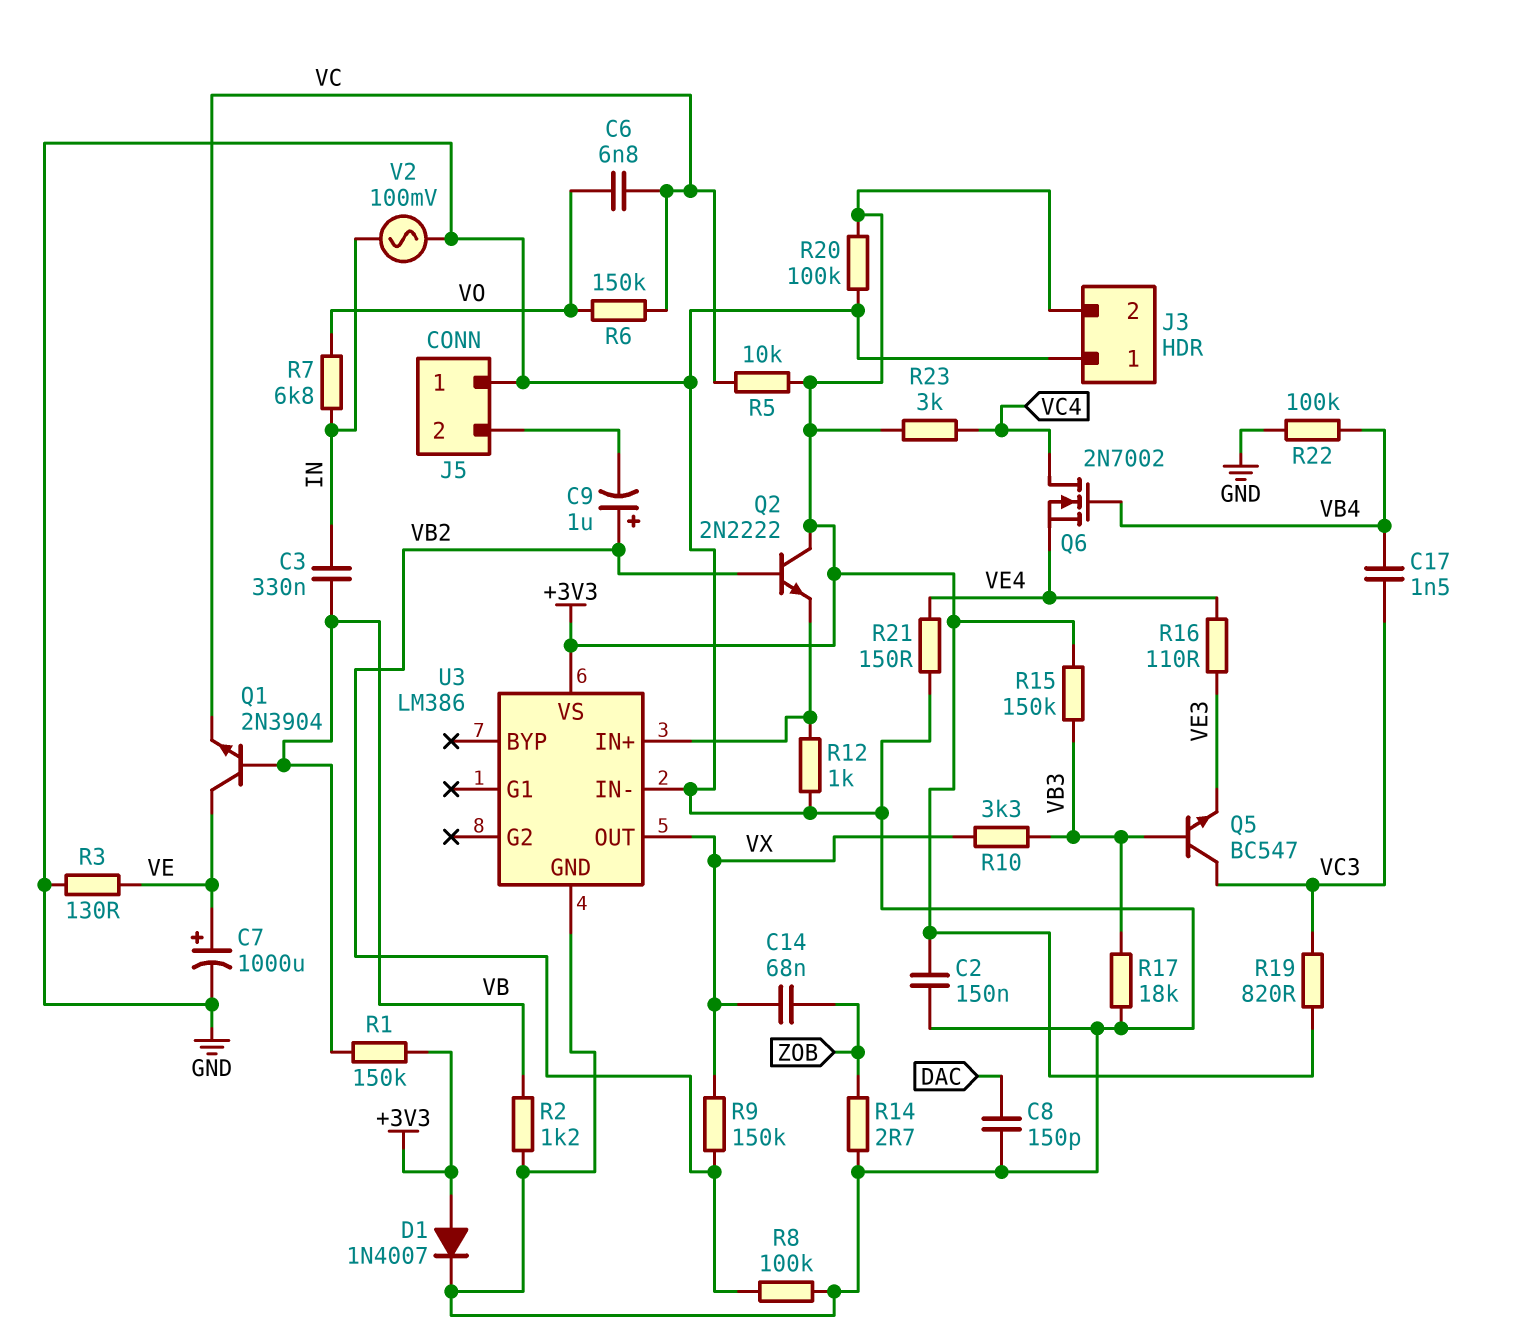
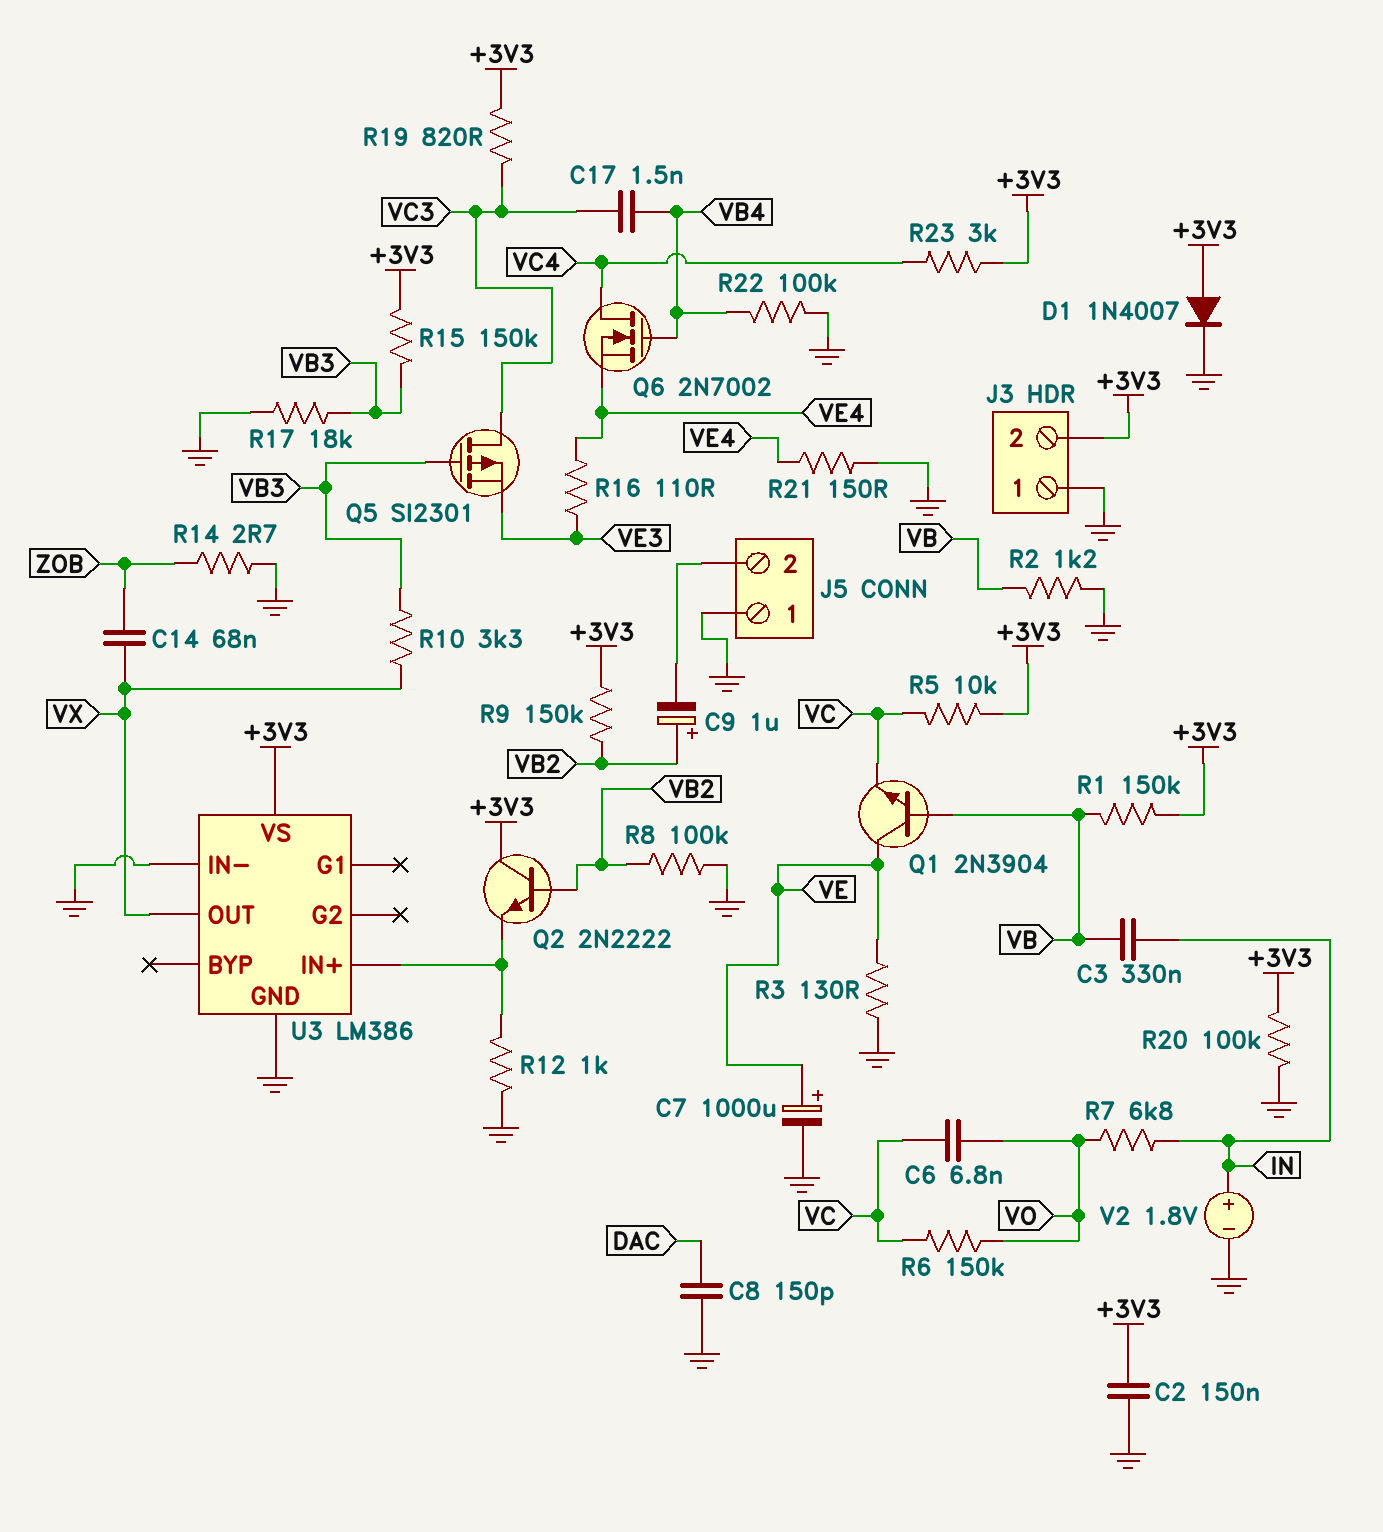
Q5: NPN BC547 (B VB3, C VC3, E VE3) -> PMOS SI2301 (G VB3, D VC3, S VE3)
R9: 150k (VB2, VX) -> 150k (+3V3, VB2)
V2: AC 100mV (GND, IN) -> 1.8V (plus IN, minus GND)

